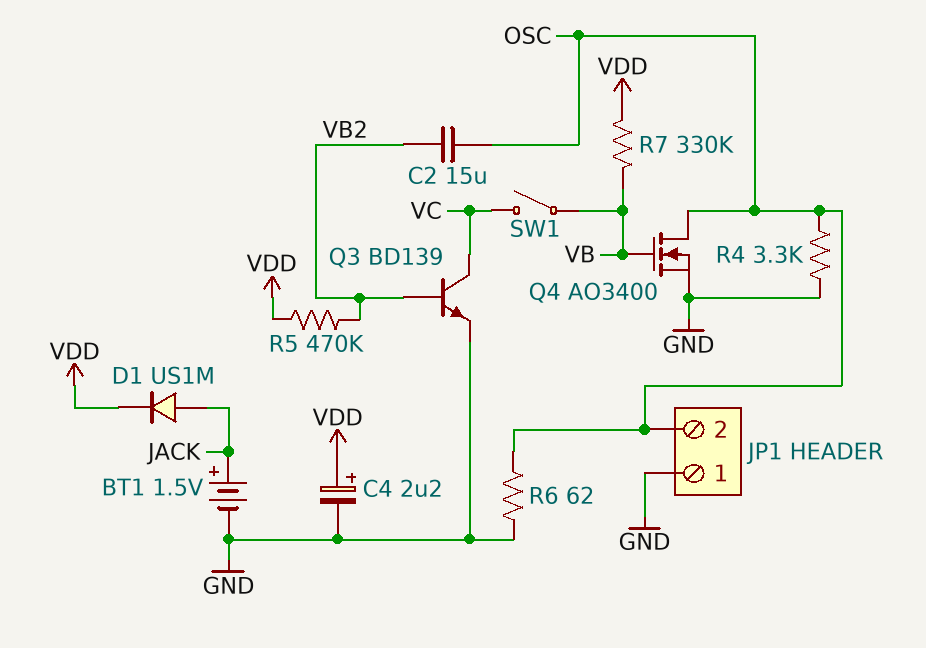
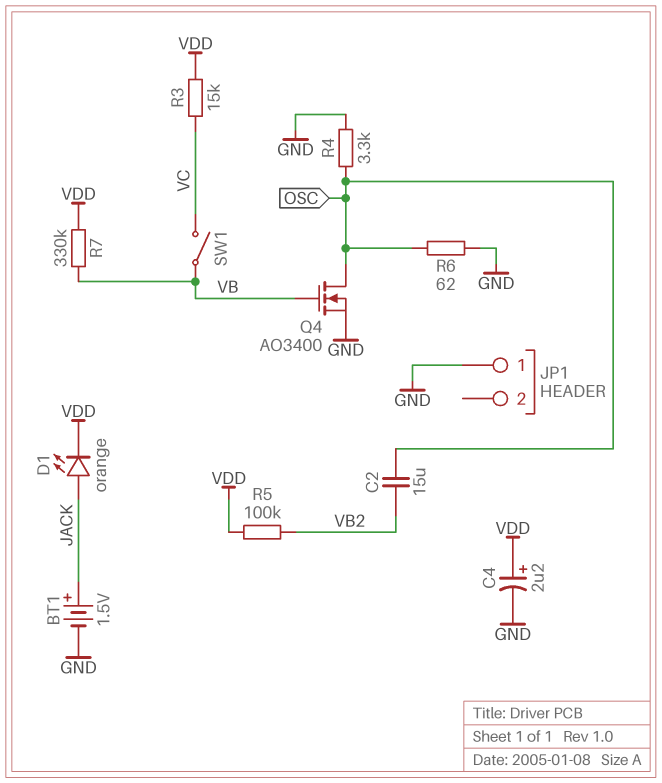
D1: diode US1M (A JACK, K VDD) -> LED orange (A JACK, K VDD)
JP1 pin 2: OSC -> none
Q3: NPN BD139 (B VB2, C VC, E GND) -> none
R3: none -> 15k (VC, VDD)
R5: 470k (VB2, VDD) -> 100k (VB2, VDD)

